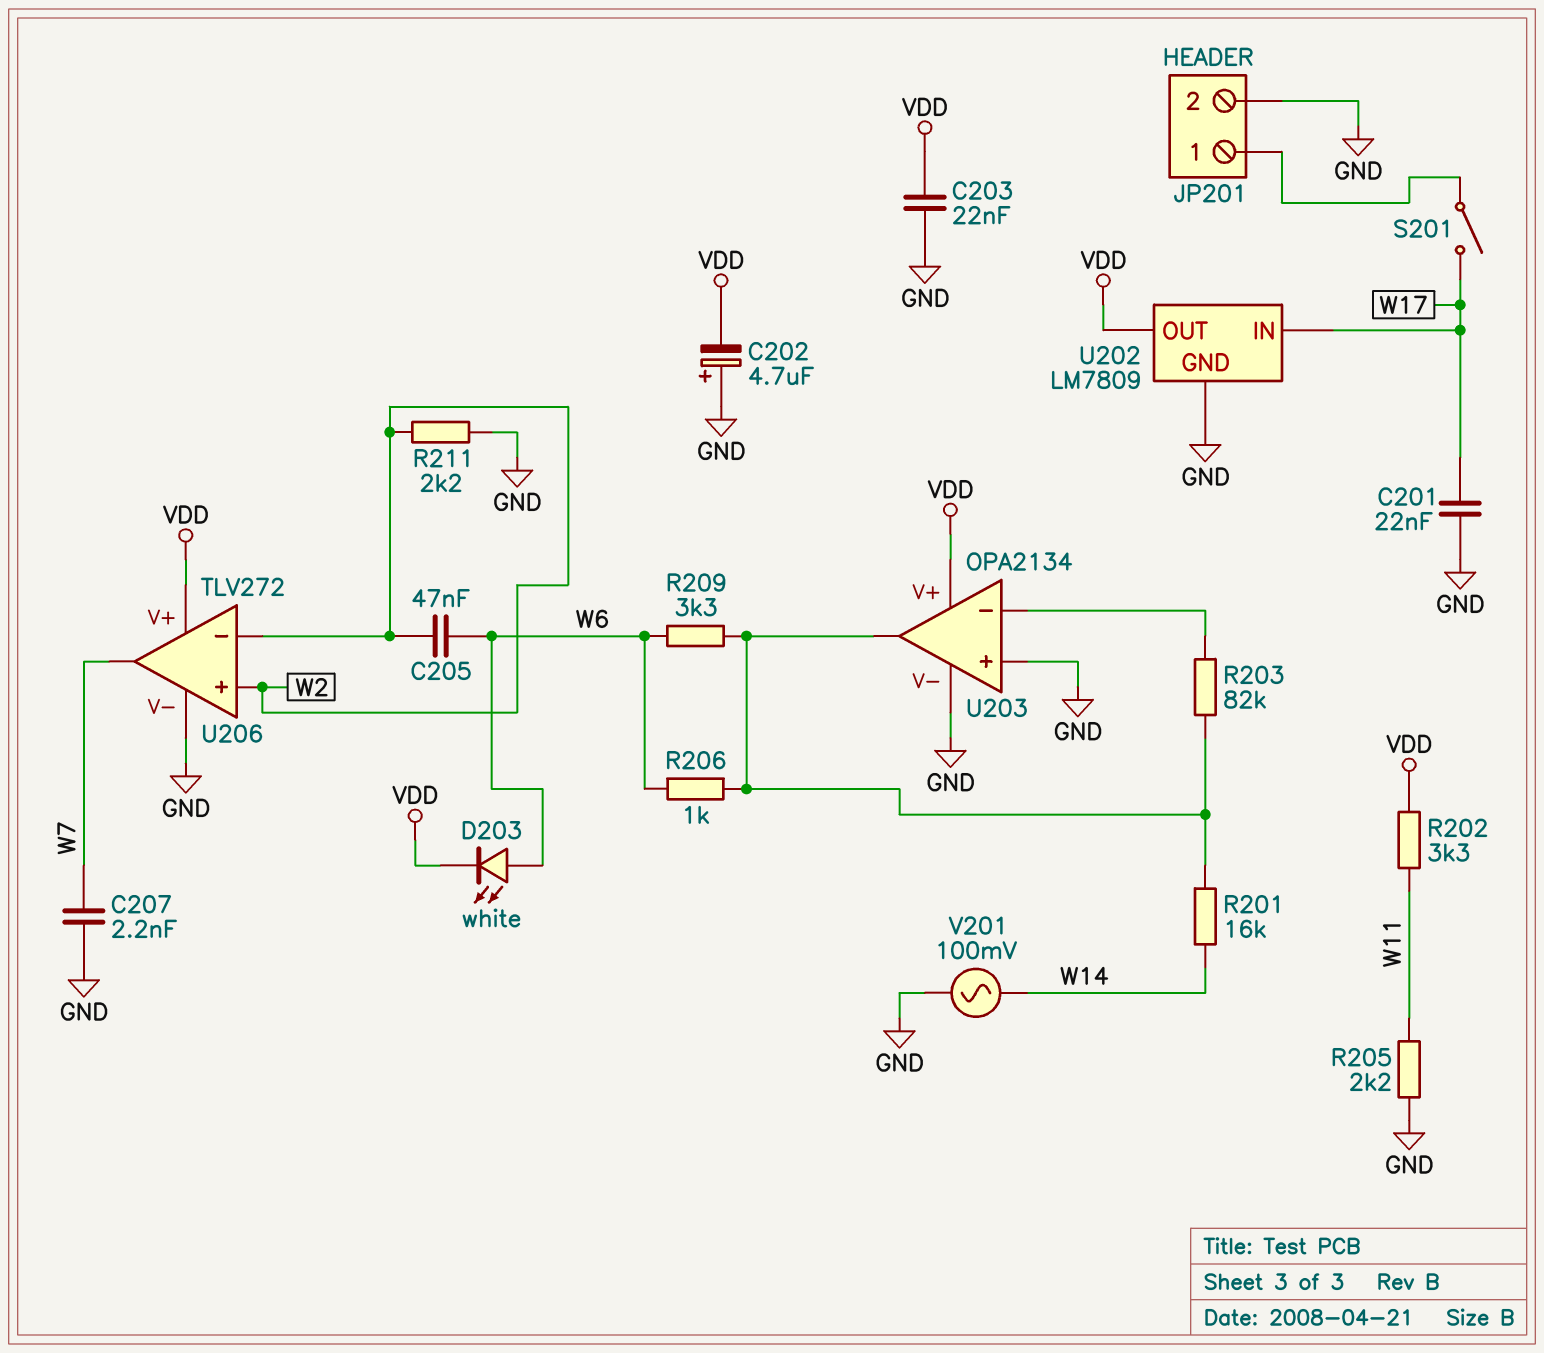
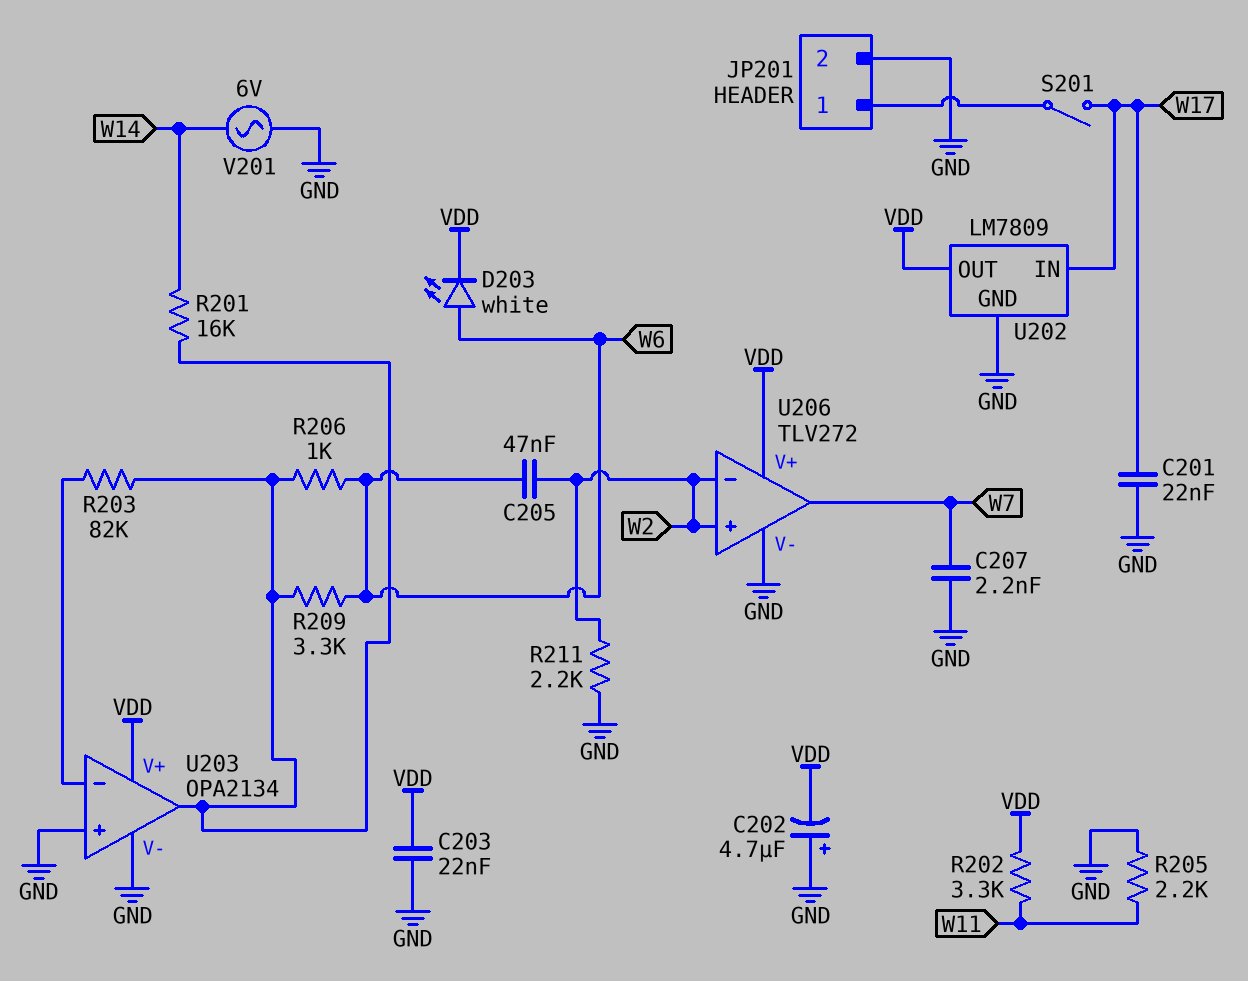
V201: AC 100mV (GND, W14) -> AC 6V (GND, W14)

